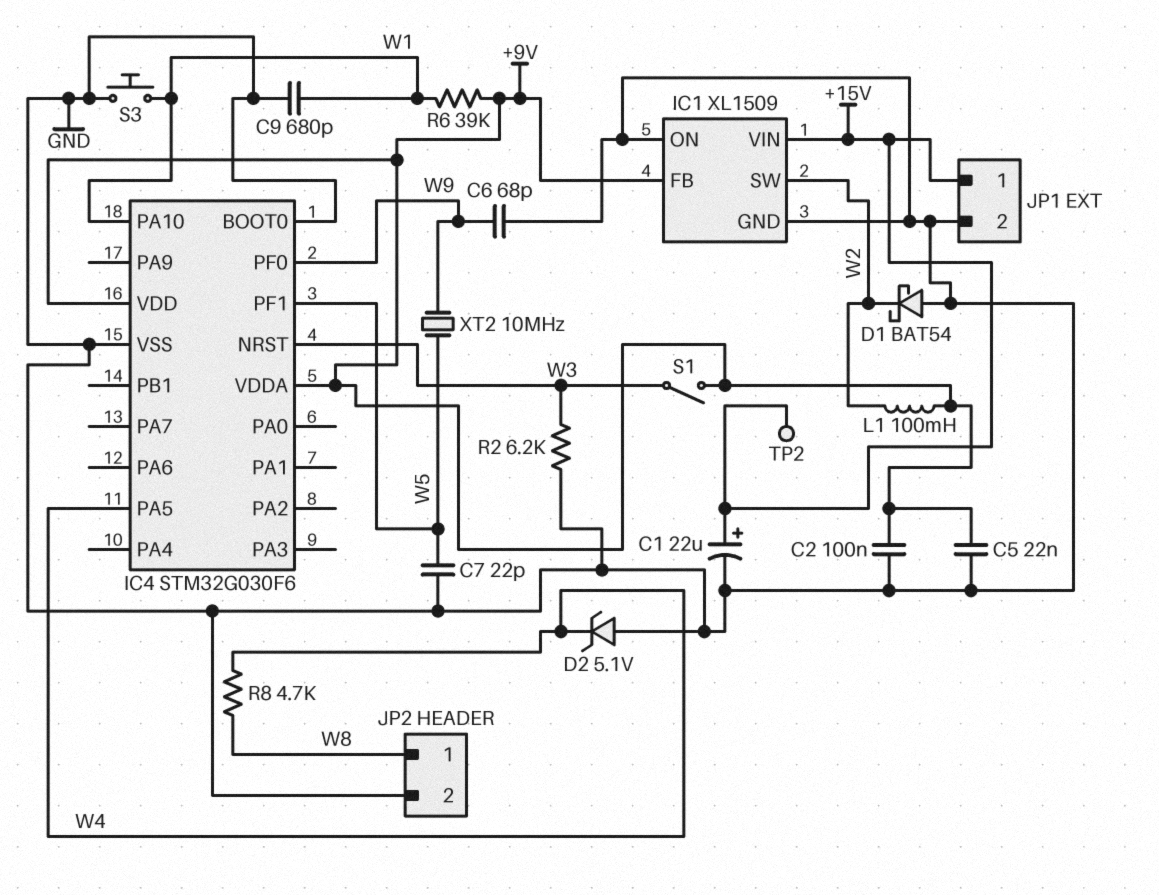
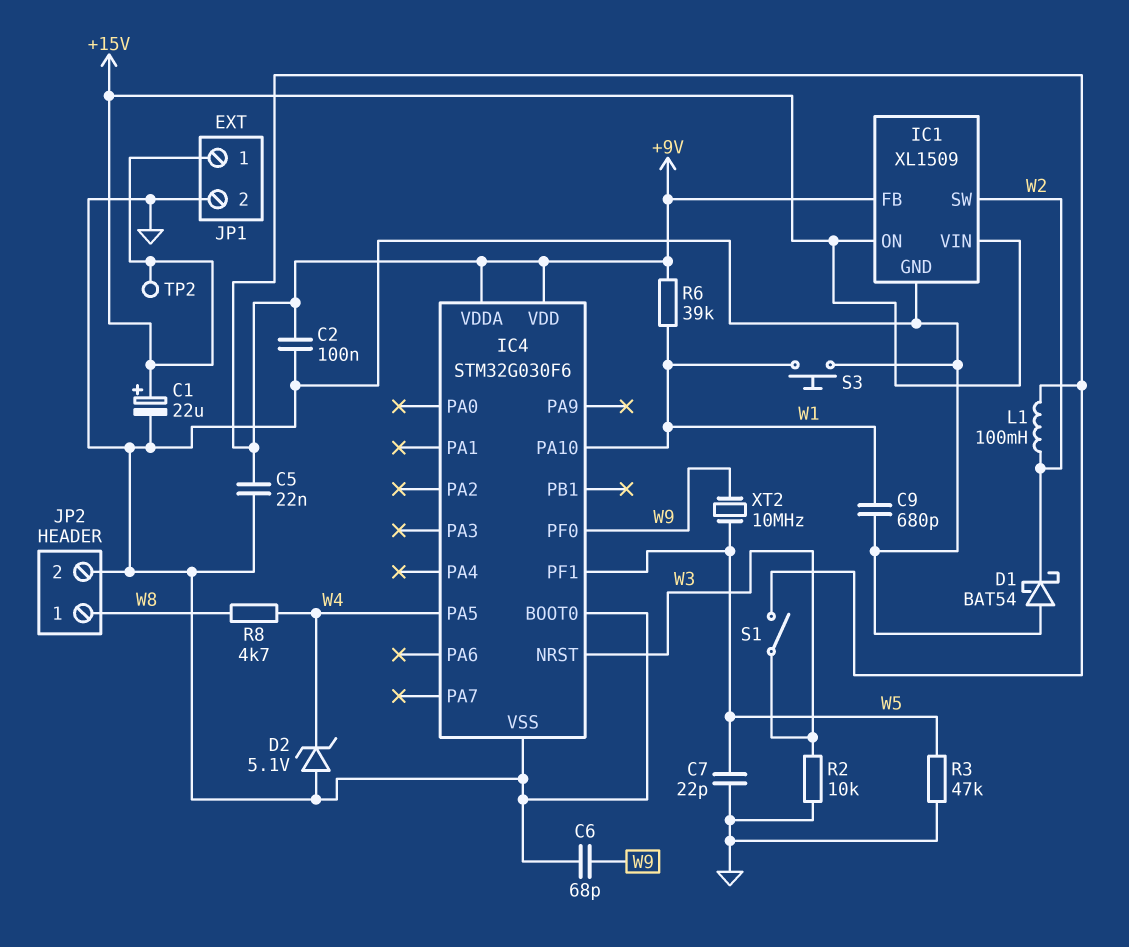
IC1 pin ON: GND -> +15V
R2: 6.2k (GND, W3) -> 10k (GND, W3)
R3: none -> 47k (GND, W5)

